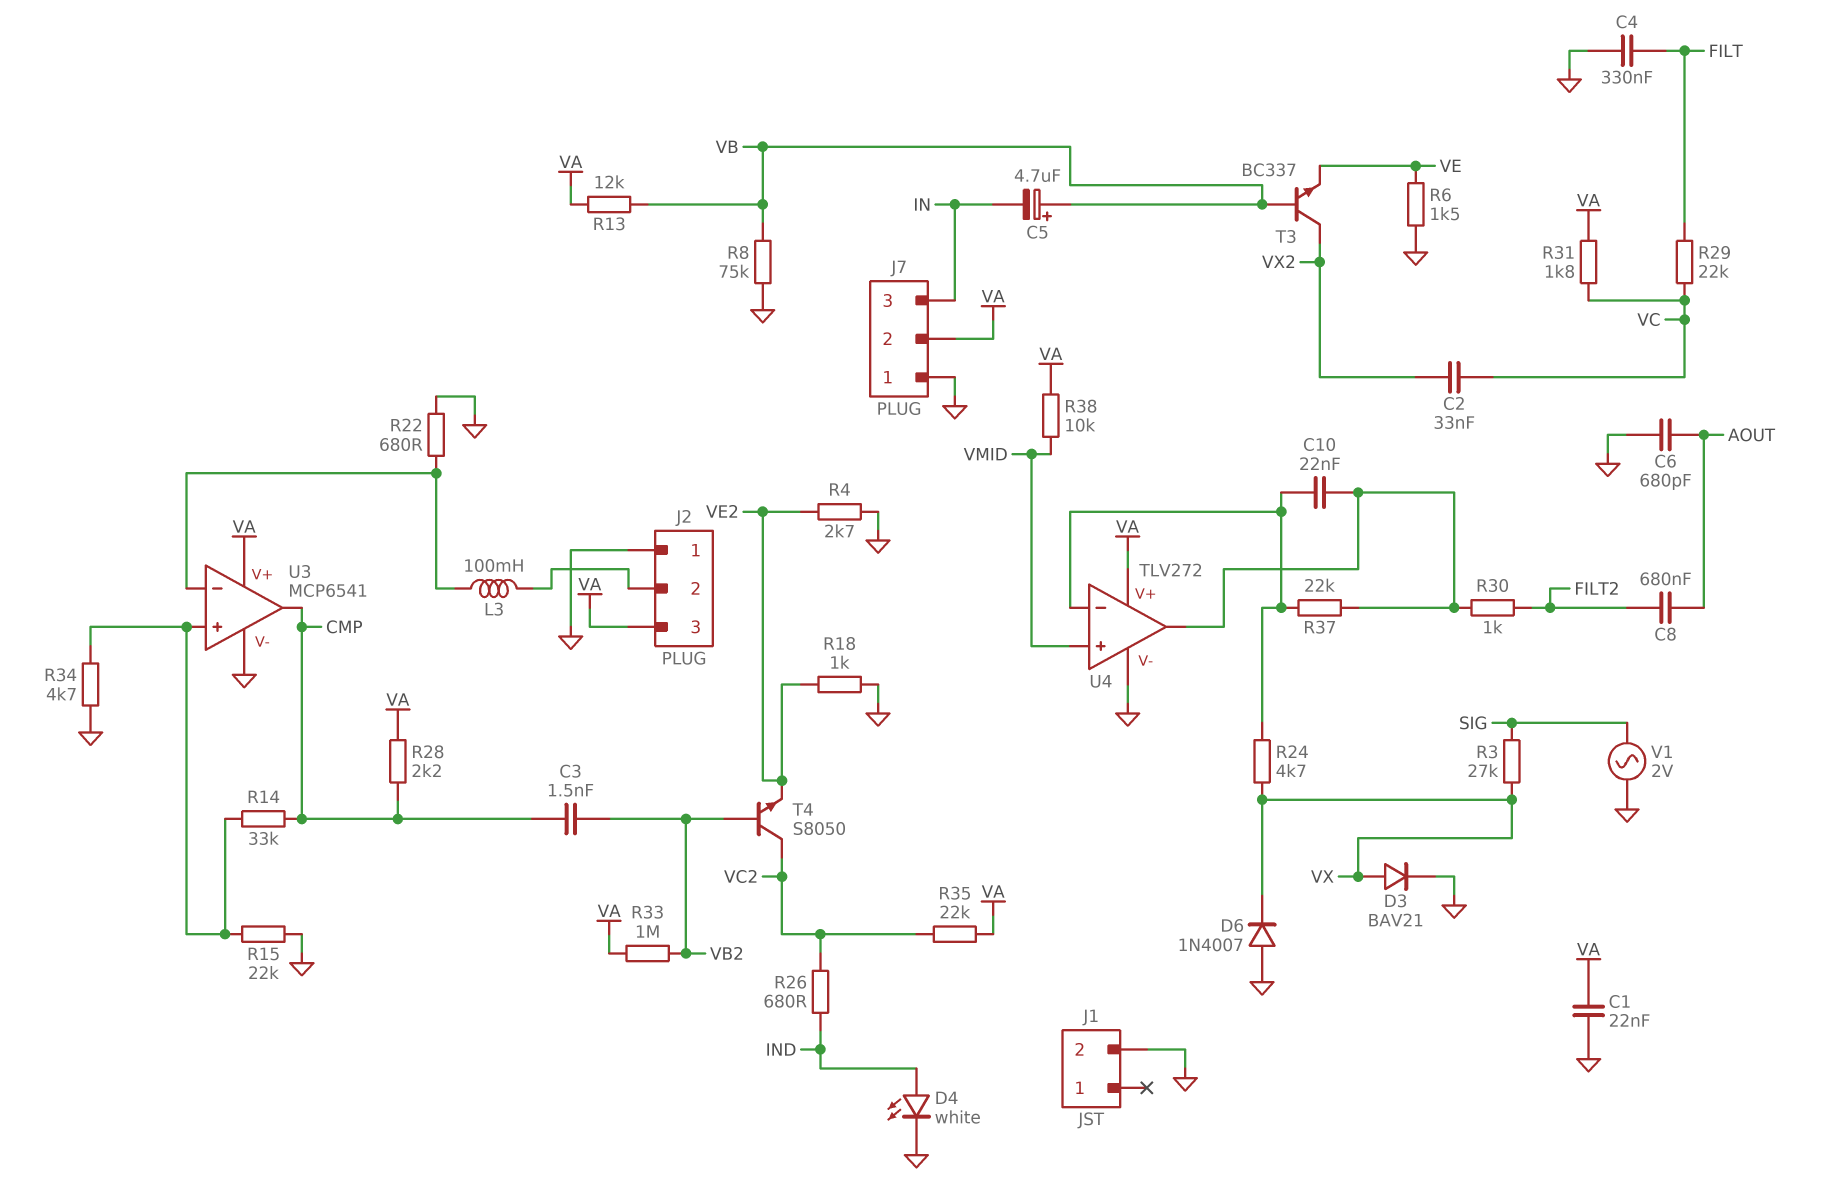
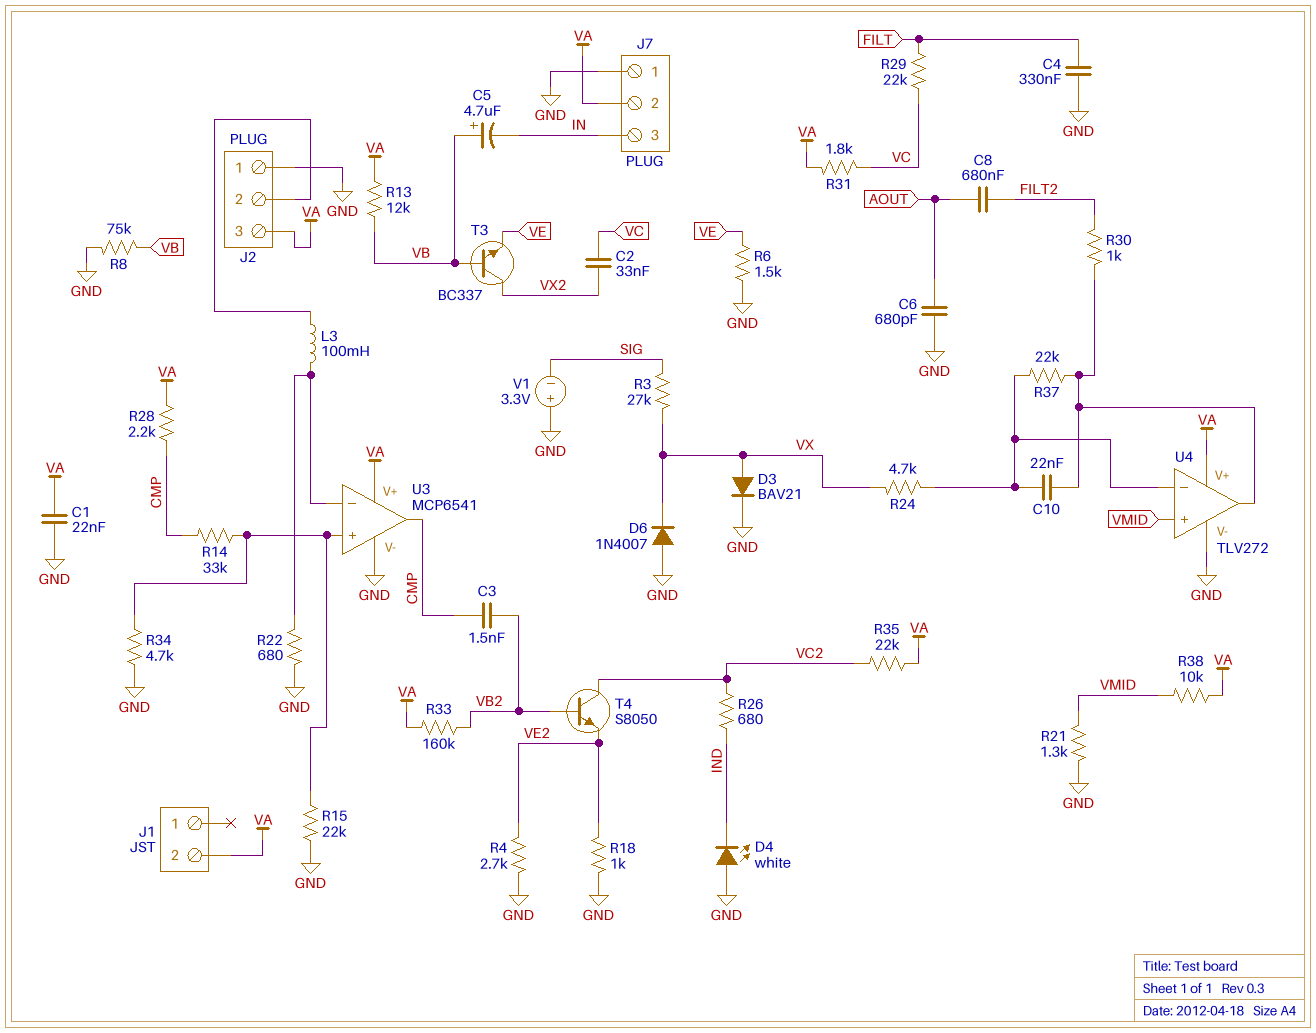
D4: LED white (A IND, K GND) -> LED white (A GND, K IND)
J1 pin 2: GND -> VA
R21: none -> 1.3k (GND, VMID)
R33: 1M (VA, VB2) -> 160k (VA, VB2)
V1: AC 2V (GND, SIG) -> 3.3V (plus GND, minus SIG)

